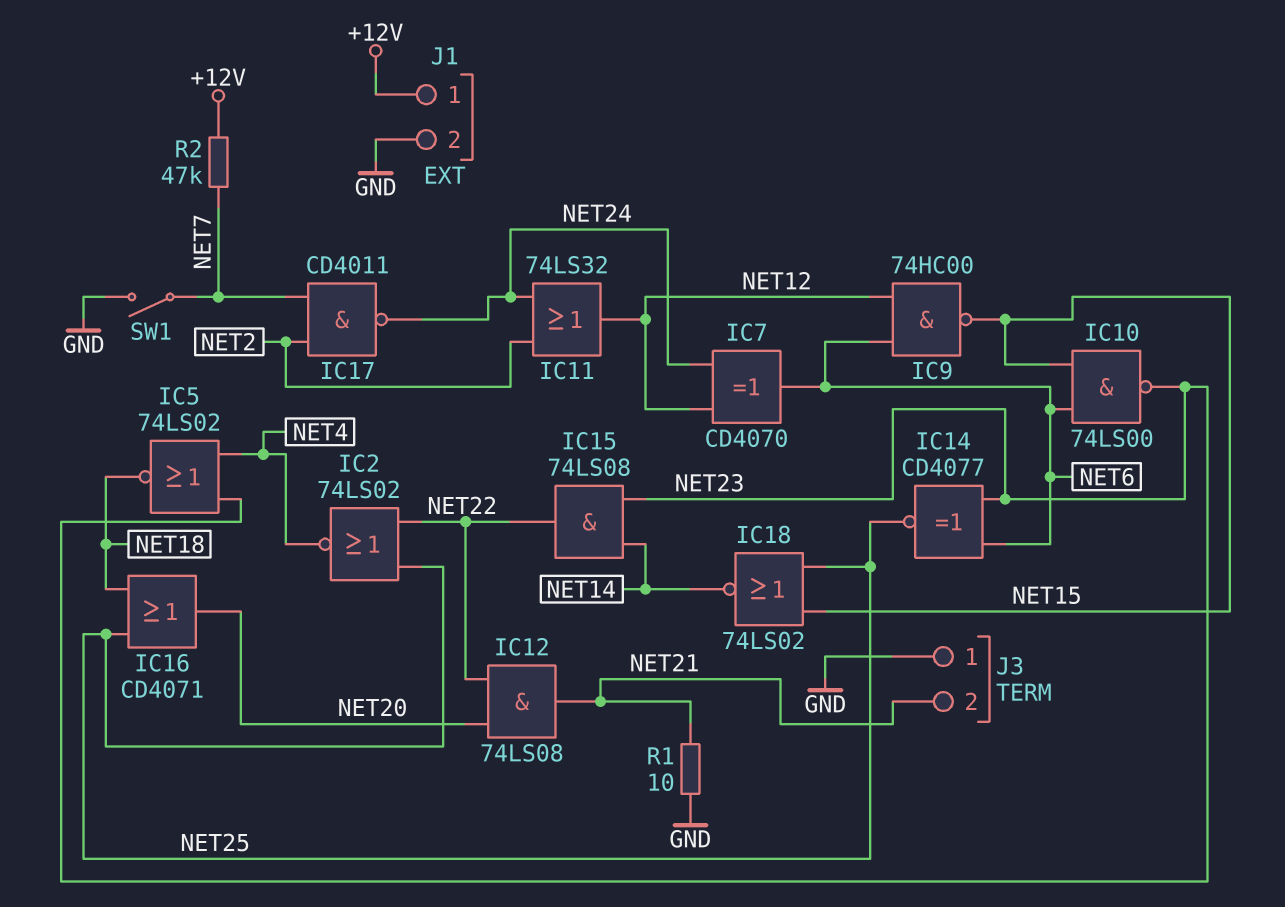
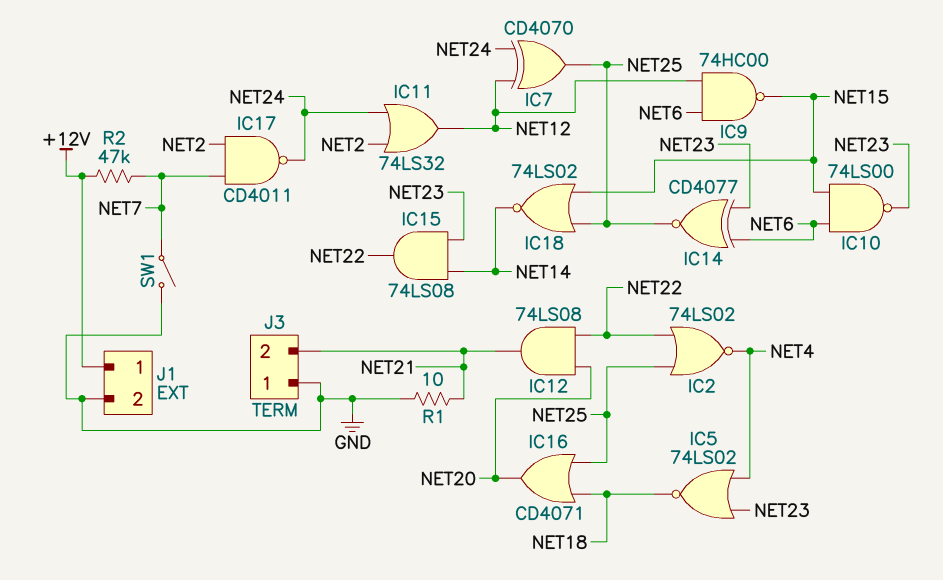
IC7: XOR CD4070 (in NET12, in NET24, out NET6) -> XOR CD4070 (in NET12, in NET24, out NET25)

